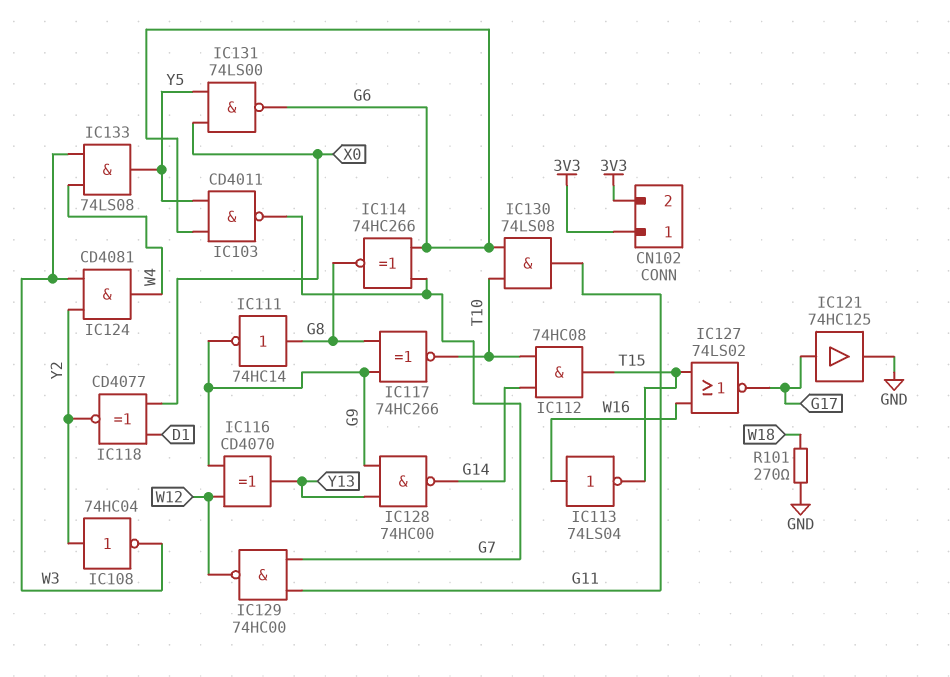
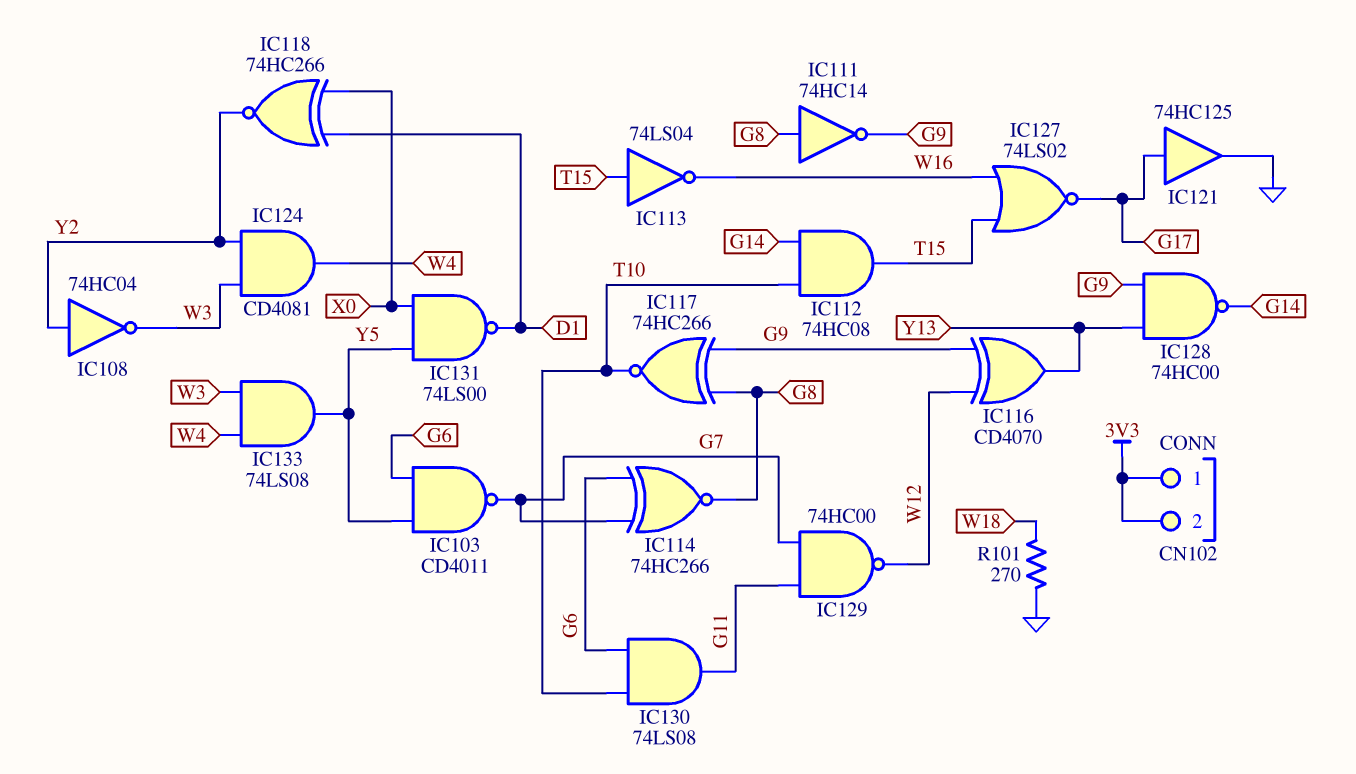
IC113: NOT 74LS04 (in W16, out T15) -> NOT 74LS04 (in T15, out W16)
IC118: XNOR CD4077 (in D1, in X0, out Y2) -> XNOR 74HC266 (in D1, in X0, out Y2)
IC131: NAND 74LS00 (in X0, in Y5, out G6) -> NAND 74LS00 (in X0, in Y5, out D1)

